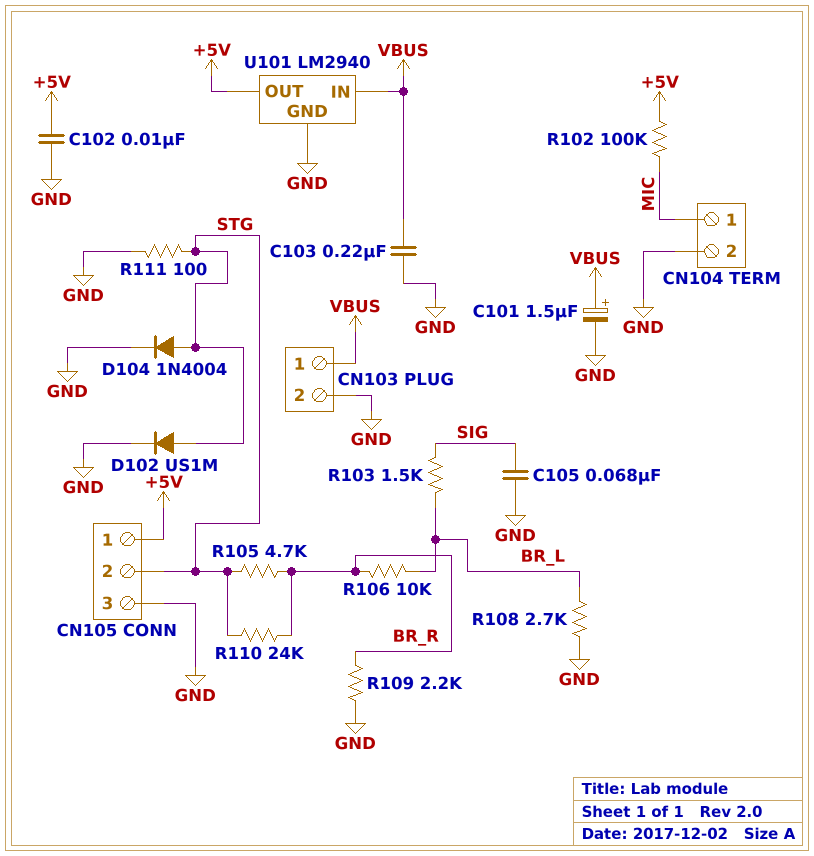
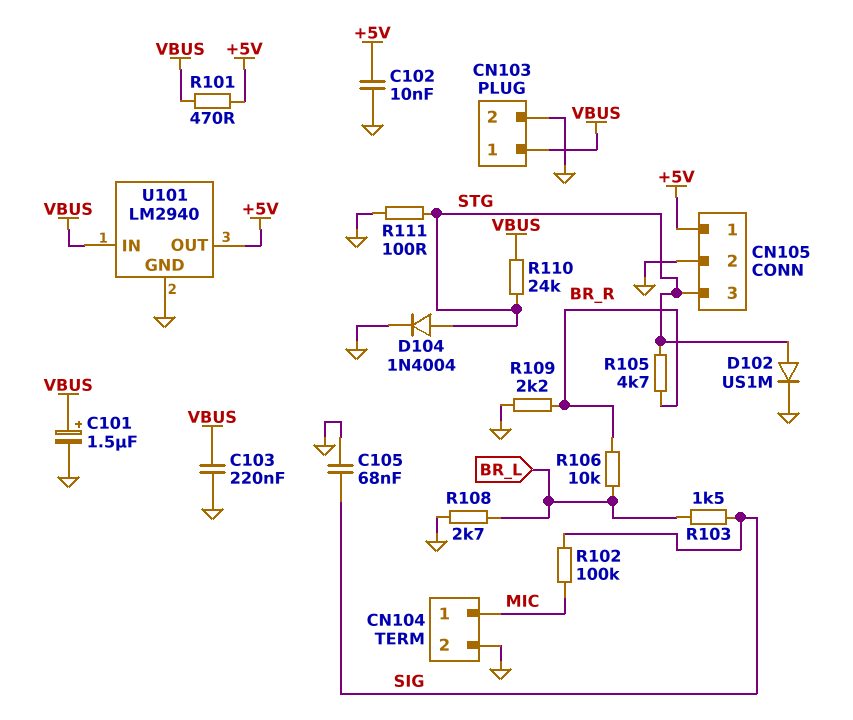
CN105 pin 2: STG -> GND
CN105 pin 3: GND -> STG
R101: none -> 470 (+5V, VBUS)
R102: 100k (+5V, MIC) -> 100k (MIC, SIG)
R110: 24k (BR_R, STG) -> 24k (STG, VBUS)

